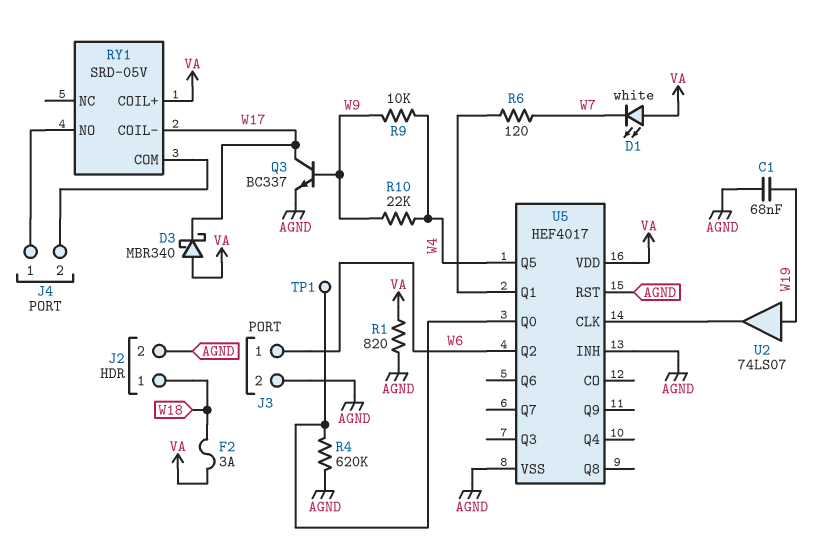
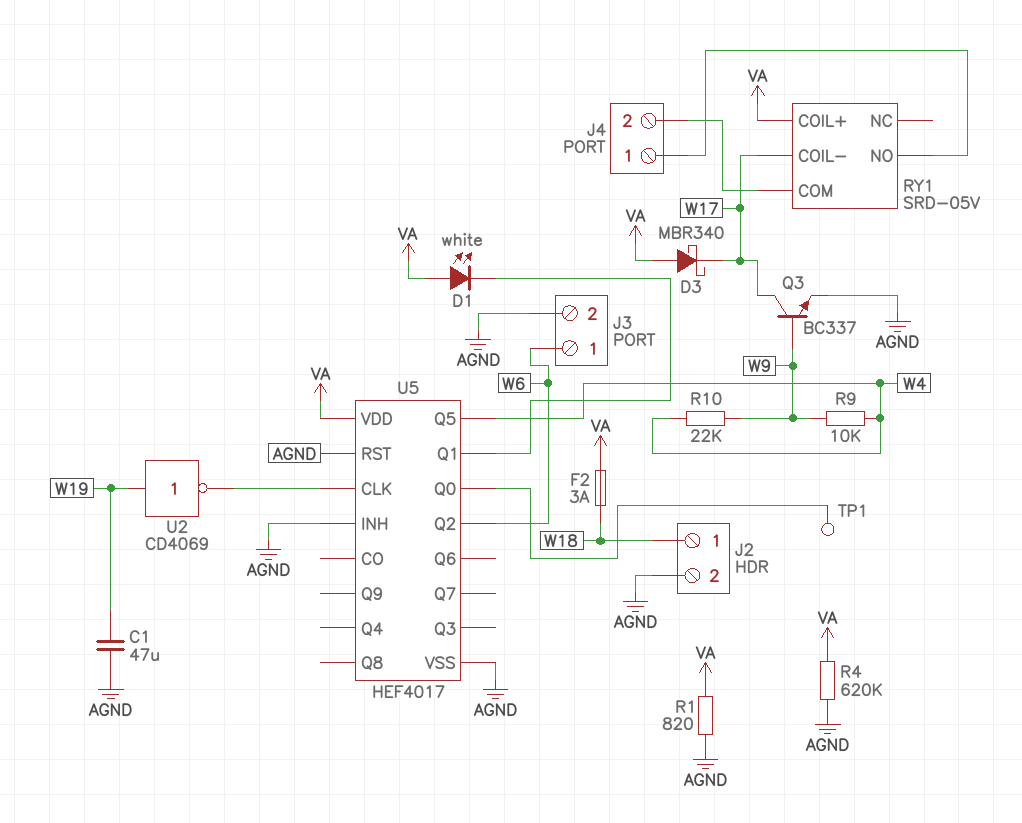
C1: 68nF (AGND, W19) -> 47uF (AGND, W19)
D1: LED white (A VA, K W7) -> LED white (A VA, K U5/Q1)
R4: 620k (AGND, U5/Q0) -> 620k (AGND, VA)
R6: 120 (U5/Q1, W7) -> none
U2: buffer 74LS07 (in W19, out U5/CLK) -> NOT CD4069 (in W19, out U5/CLK)

